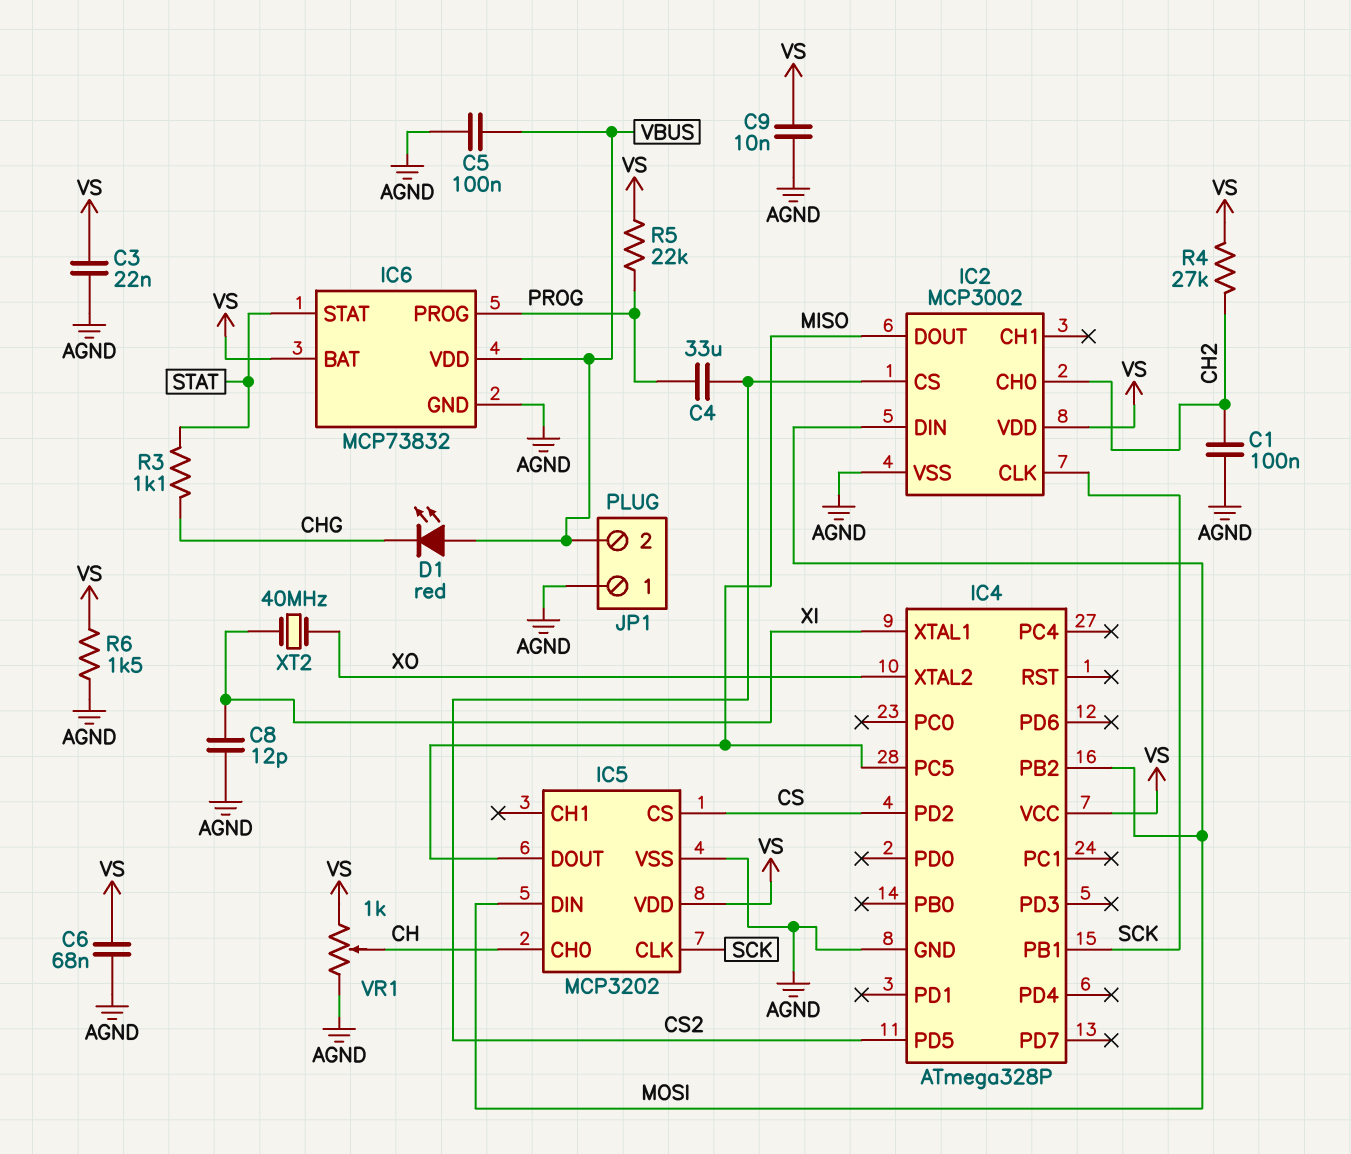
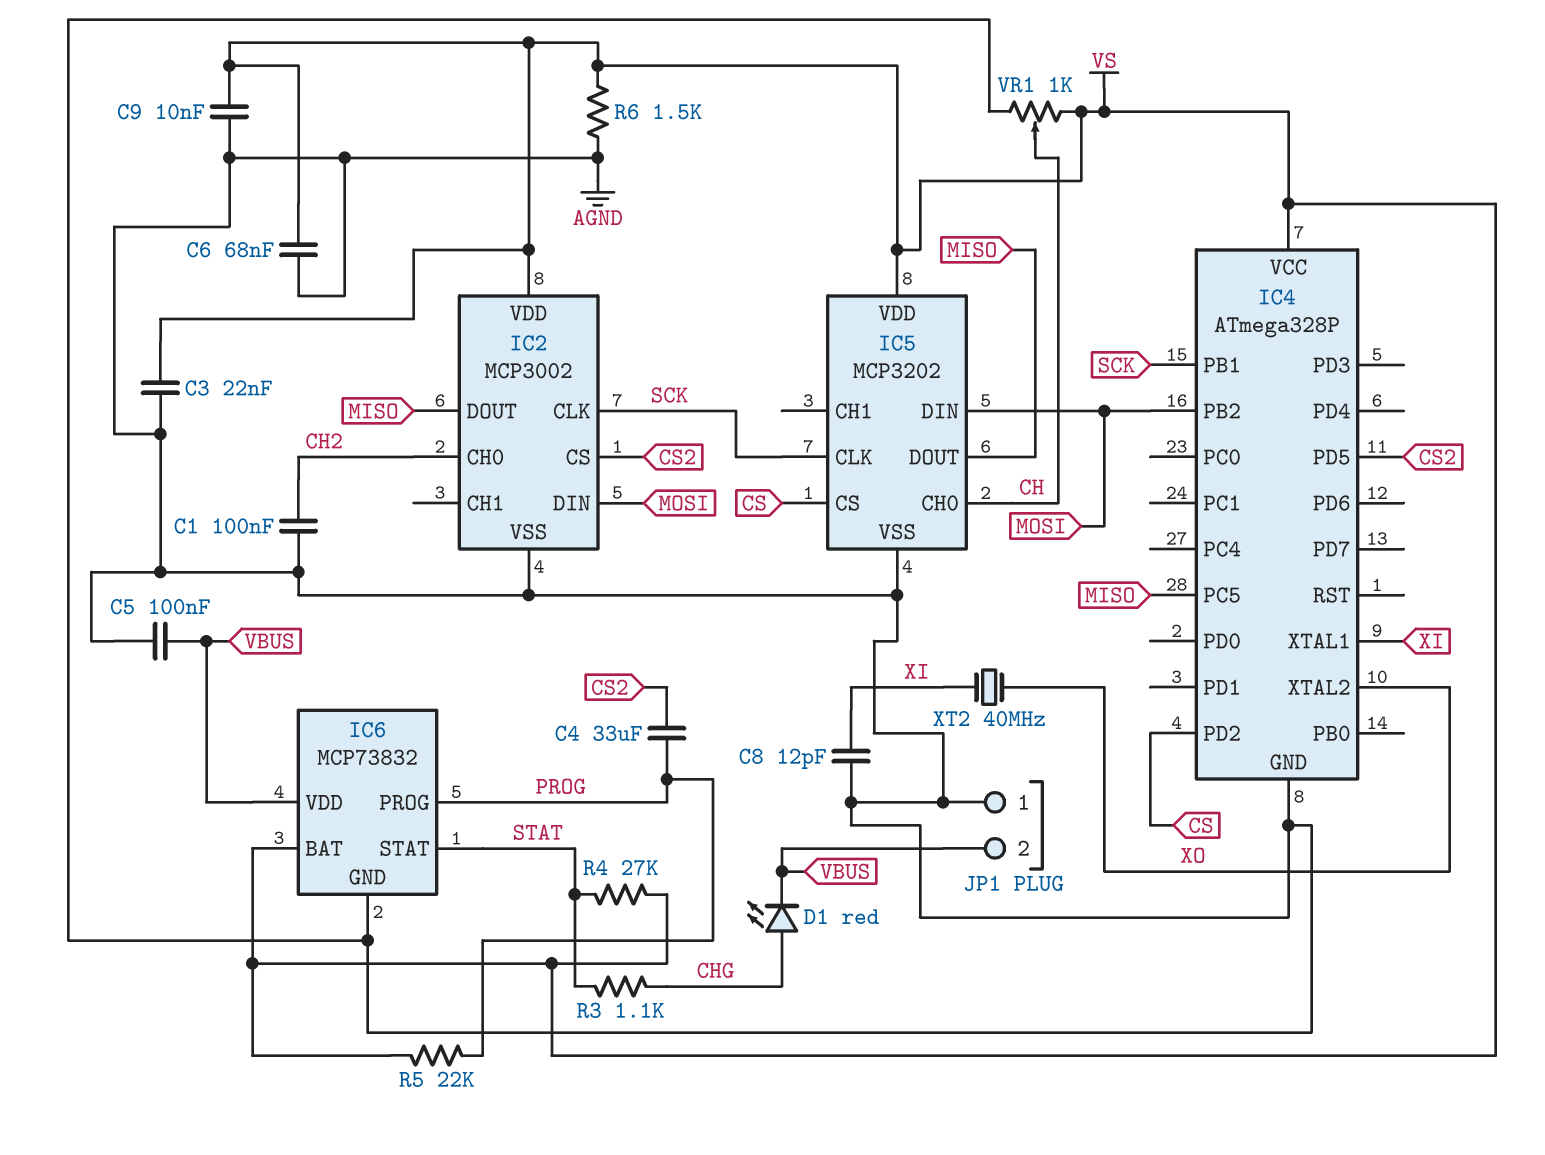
D1: LED red (A VBUS, K CHG) -> LED red (A CHG, K VBUS)
R4: 27k (CH2, VS) -> 27k (STAT, VS)

